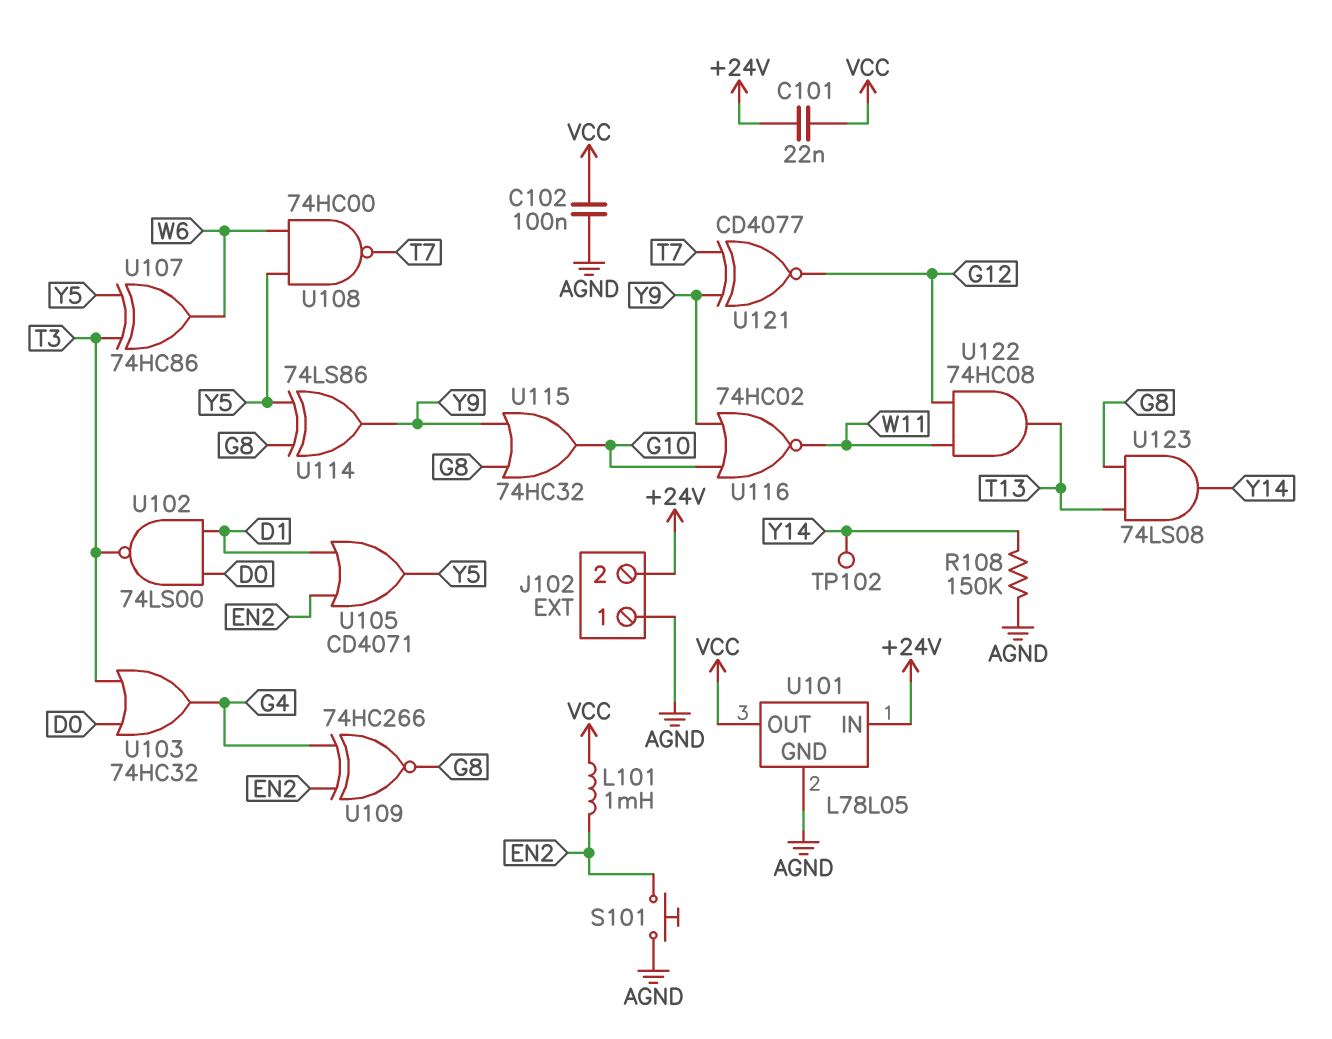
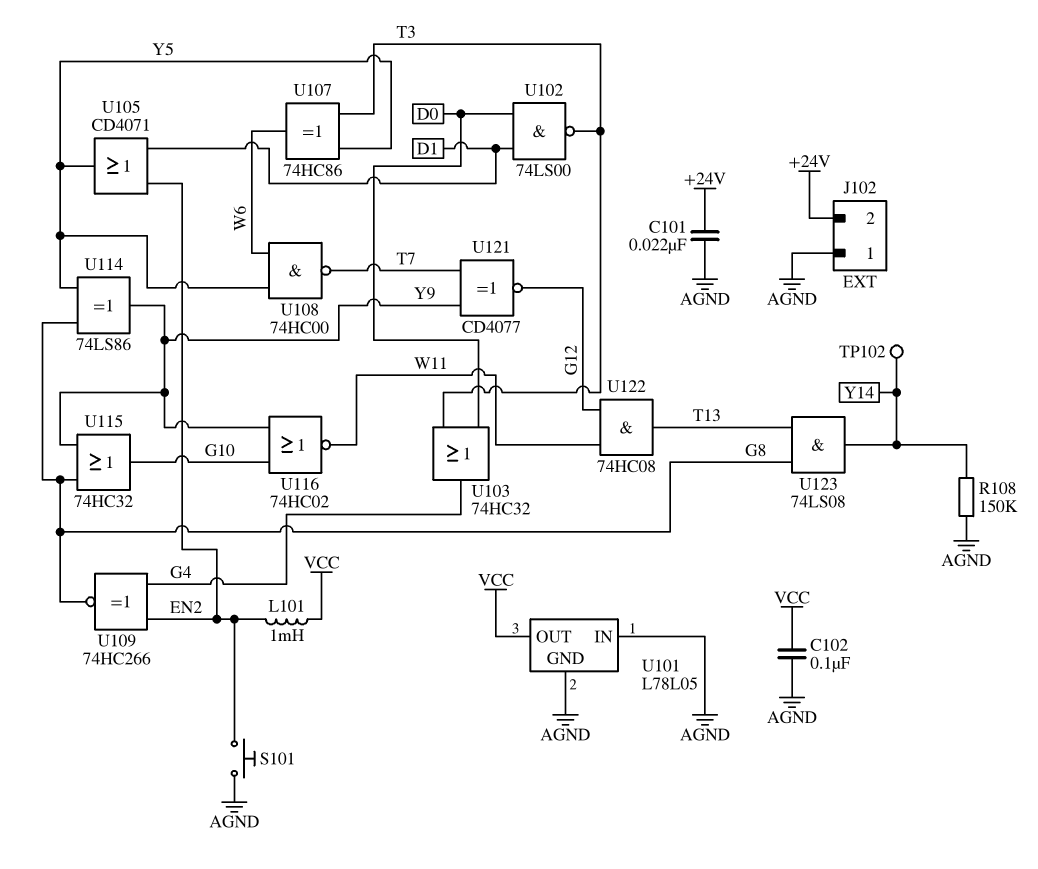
C101: 22nF (+24V, VCC) -> 22nF (+24V, AGND)
U101 pin IN: +24V -> AGND

